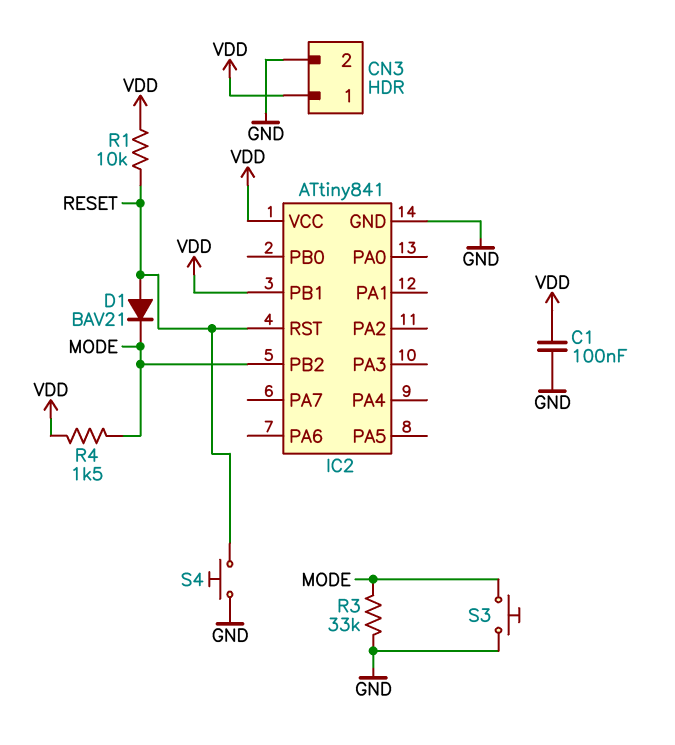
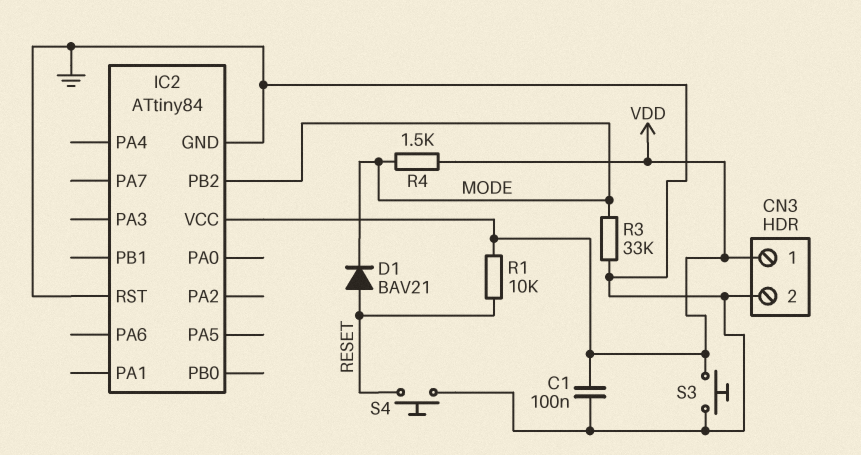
IC2: ATtiny841 -> ATtiny84
IC2 pin PB1: VDD -> none
IC2 pin RST: RESET -> GND
S3: button (GND, MODE) -> button (GND, VDD)

